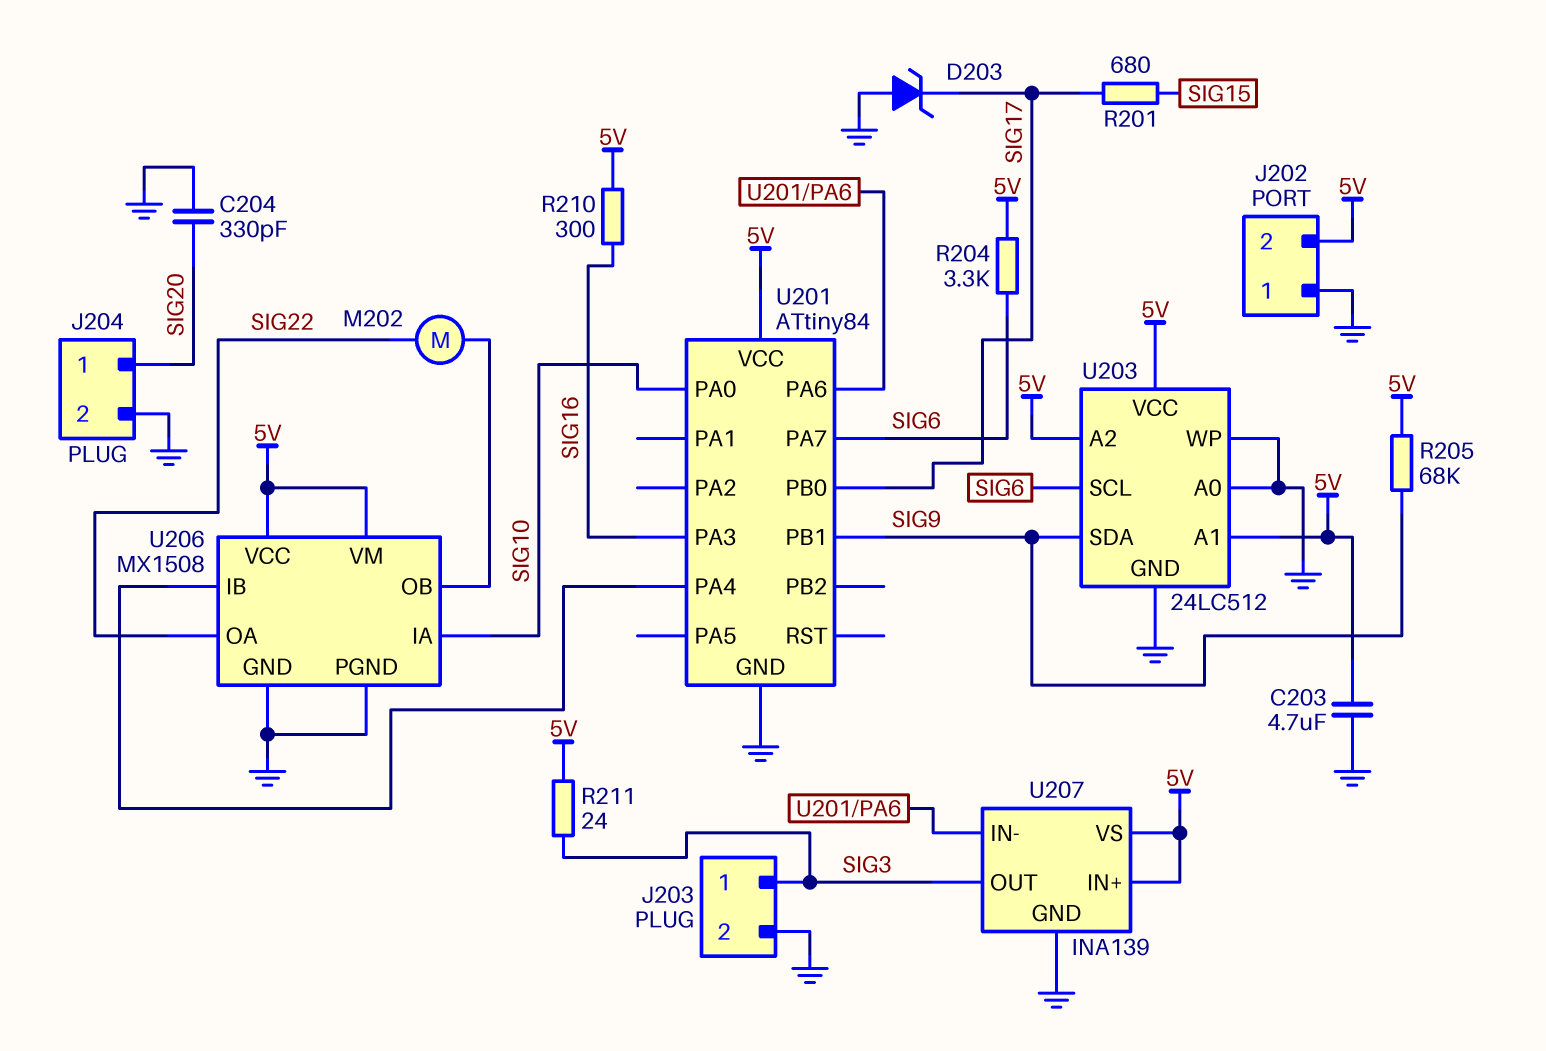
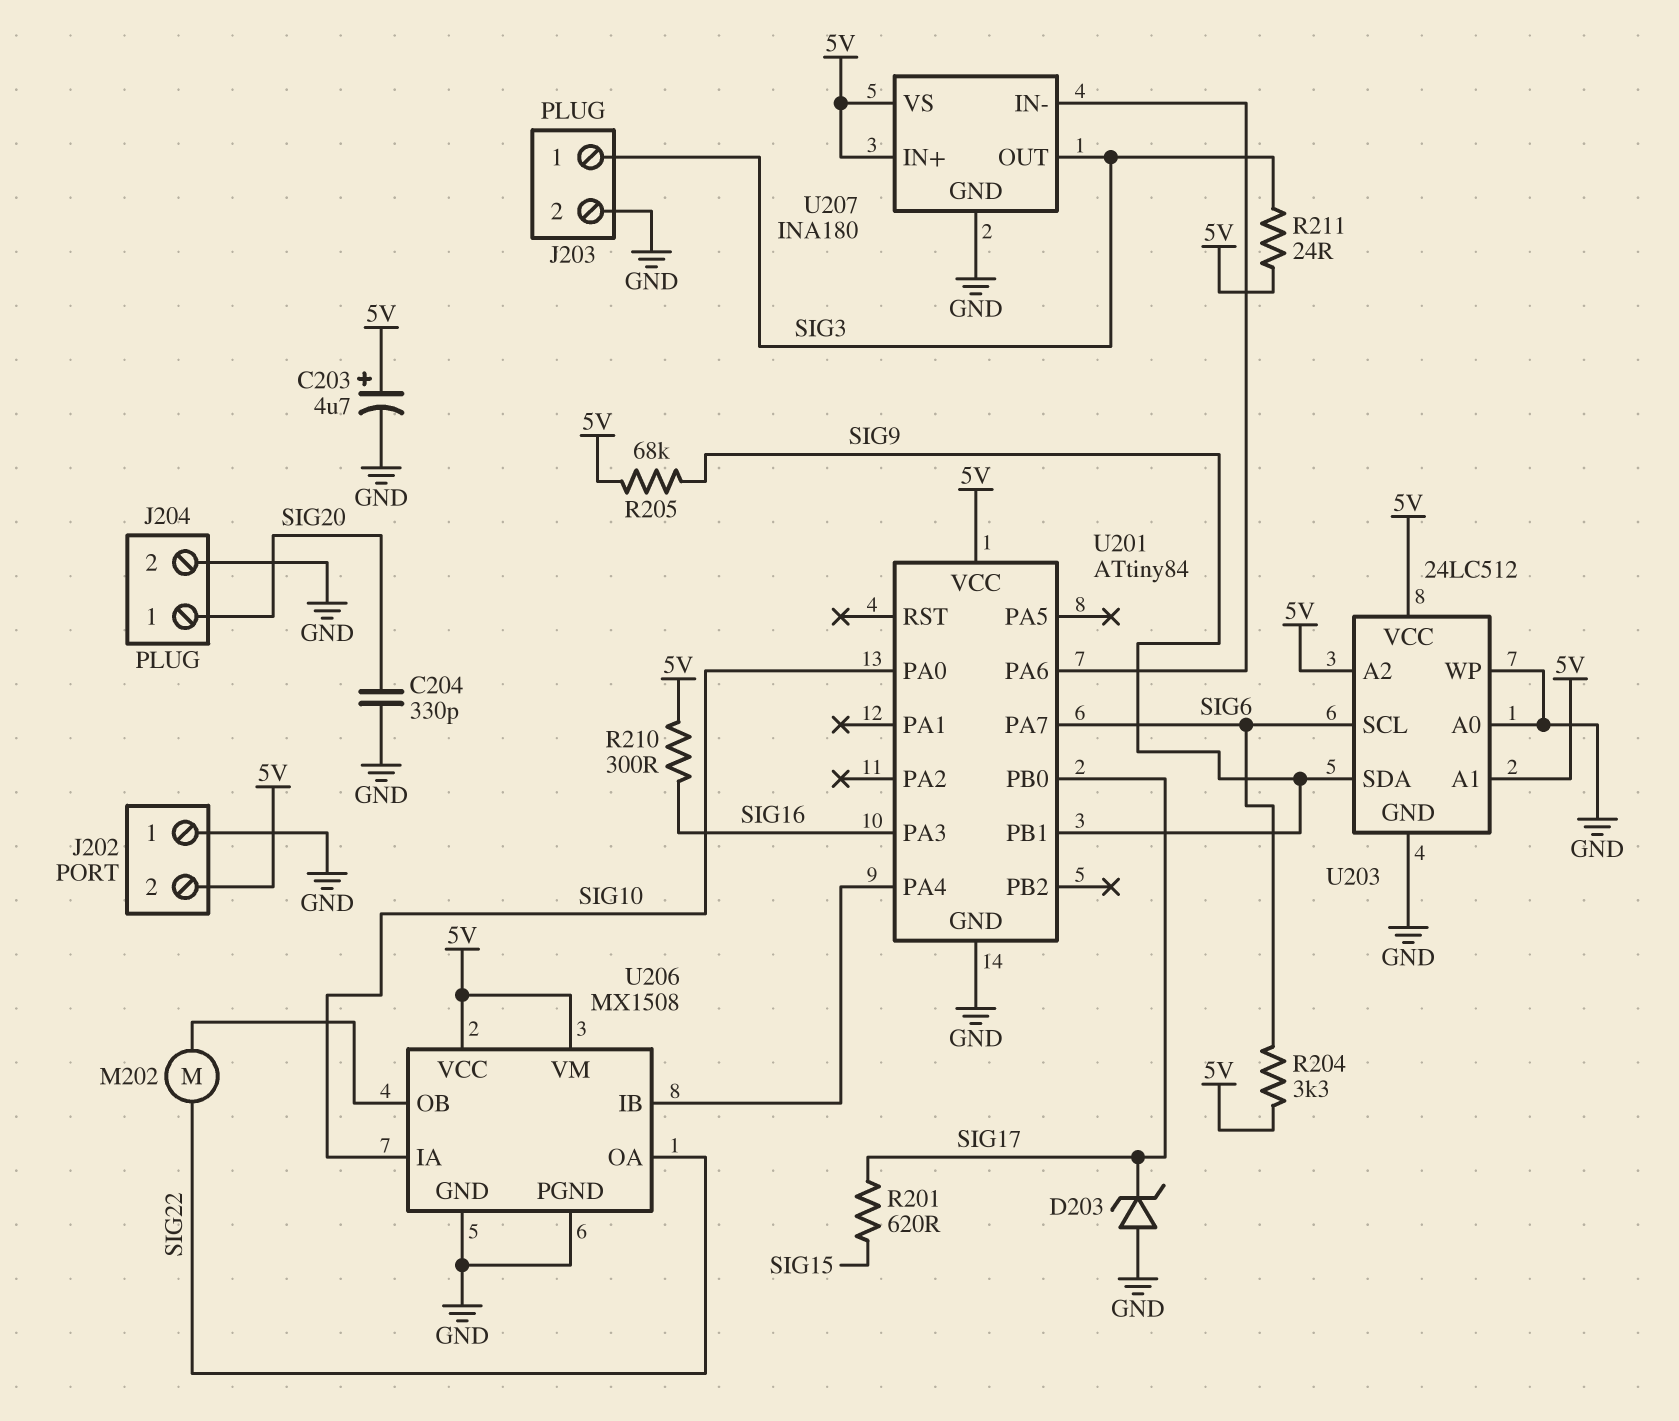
C203: 4.7uF (5V, GND) -> 4.7uF (plus 5V, minus GND)
R201: 680 (SIG15, SIG17) -> 620 (SIG15, SIG17)
U207: INA139 -> INA180

